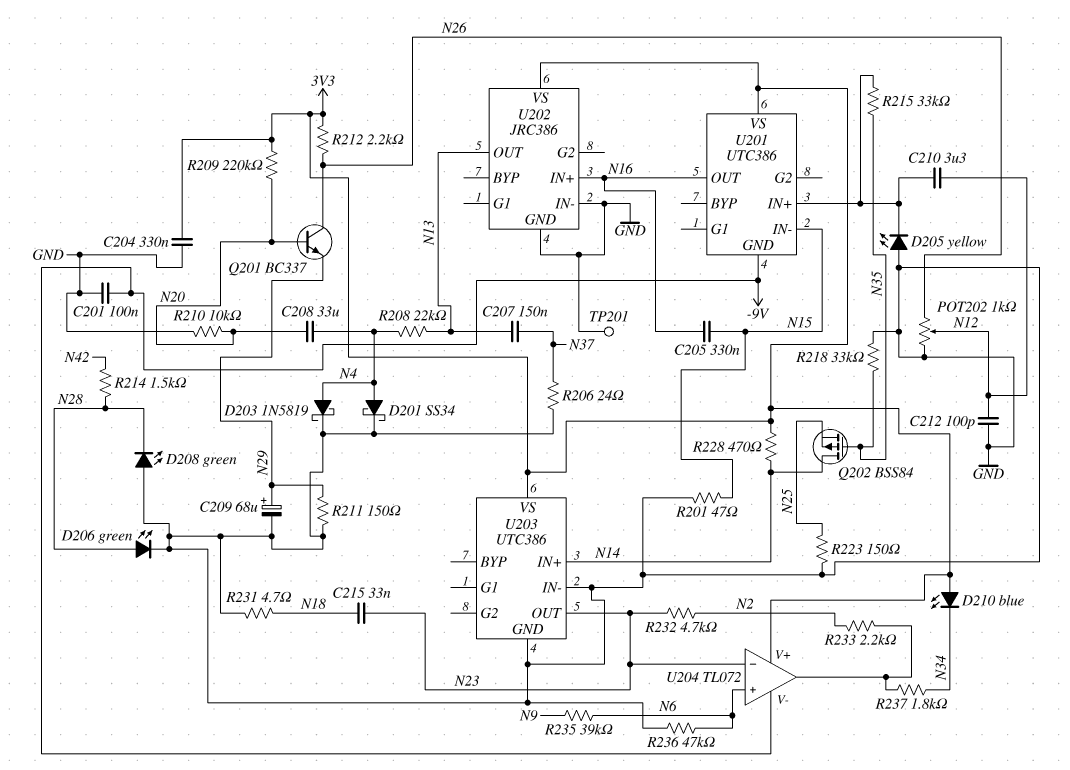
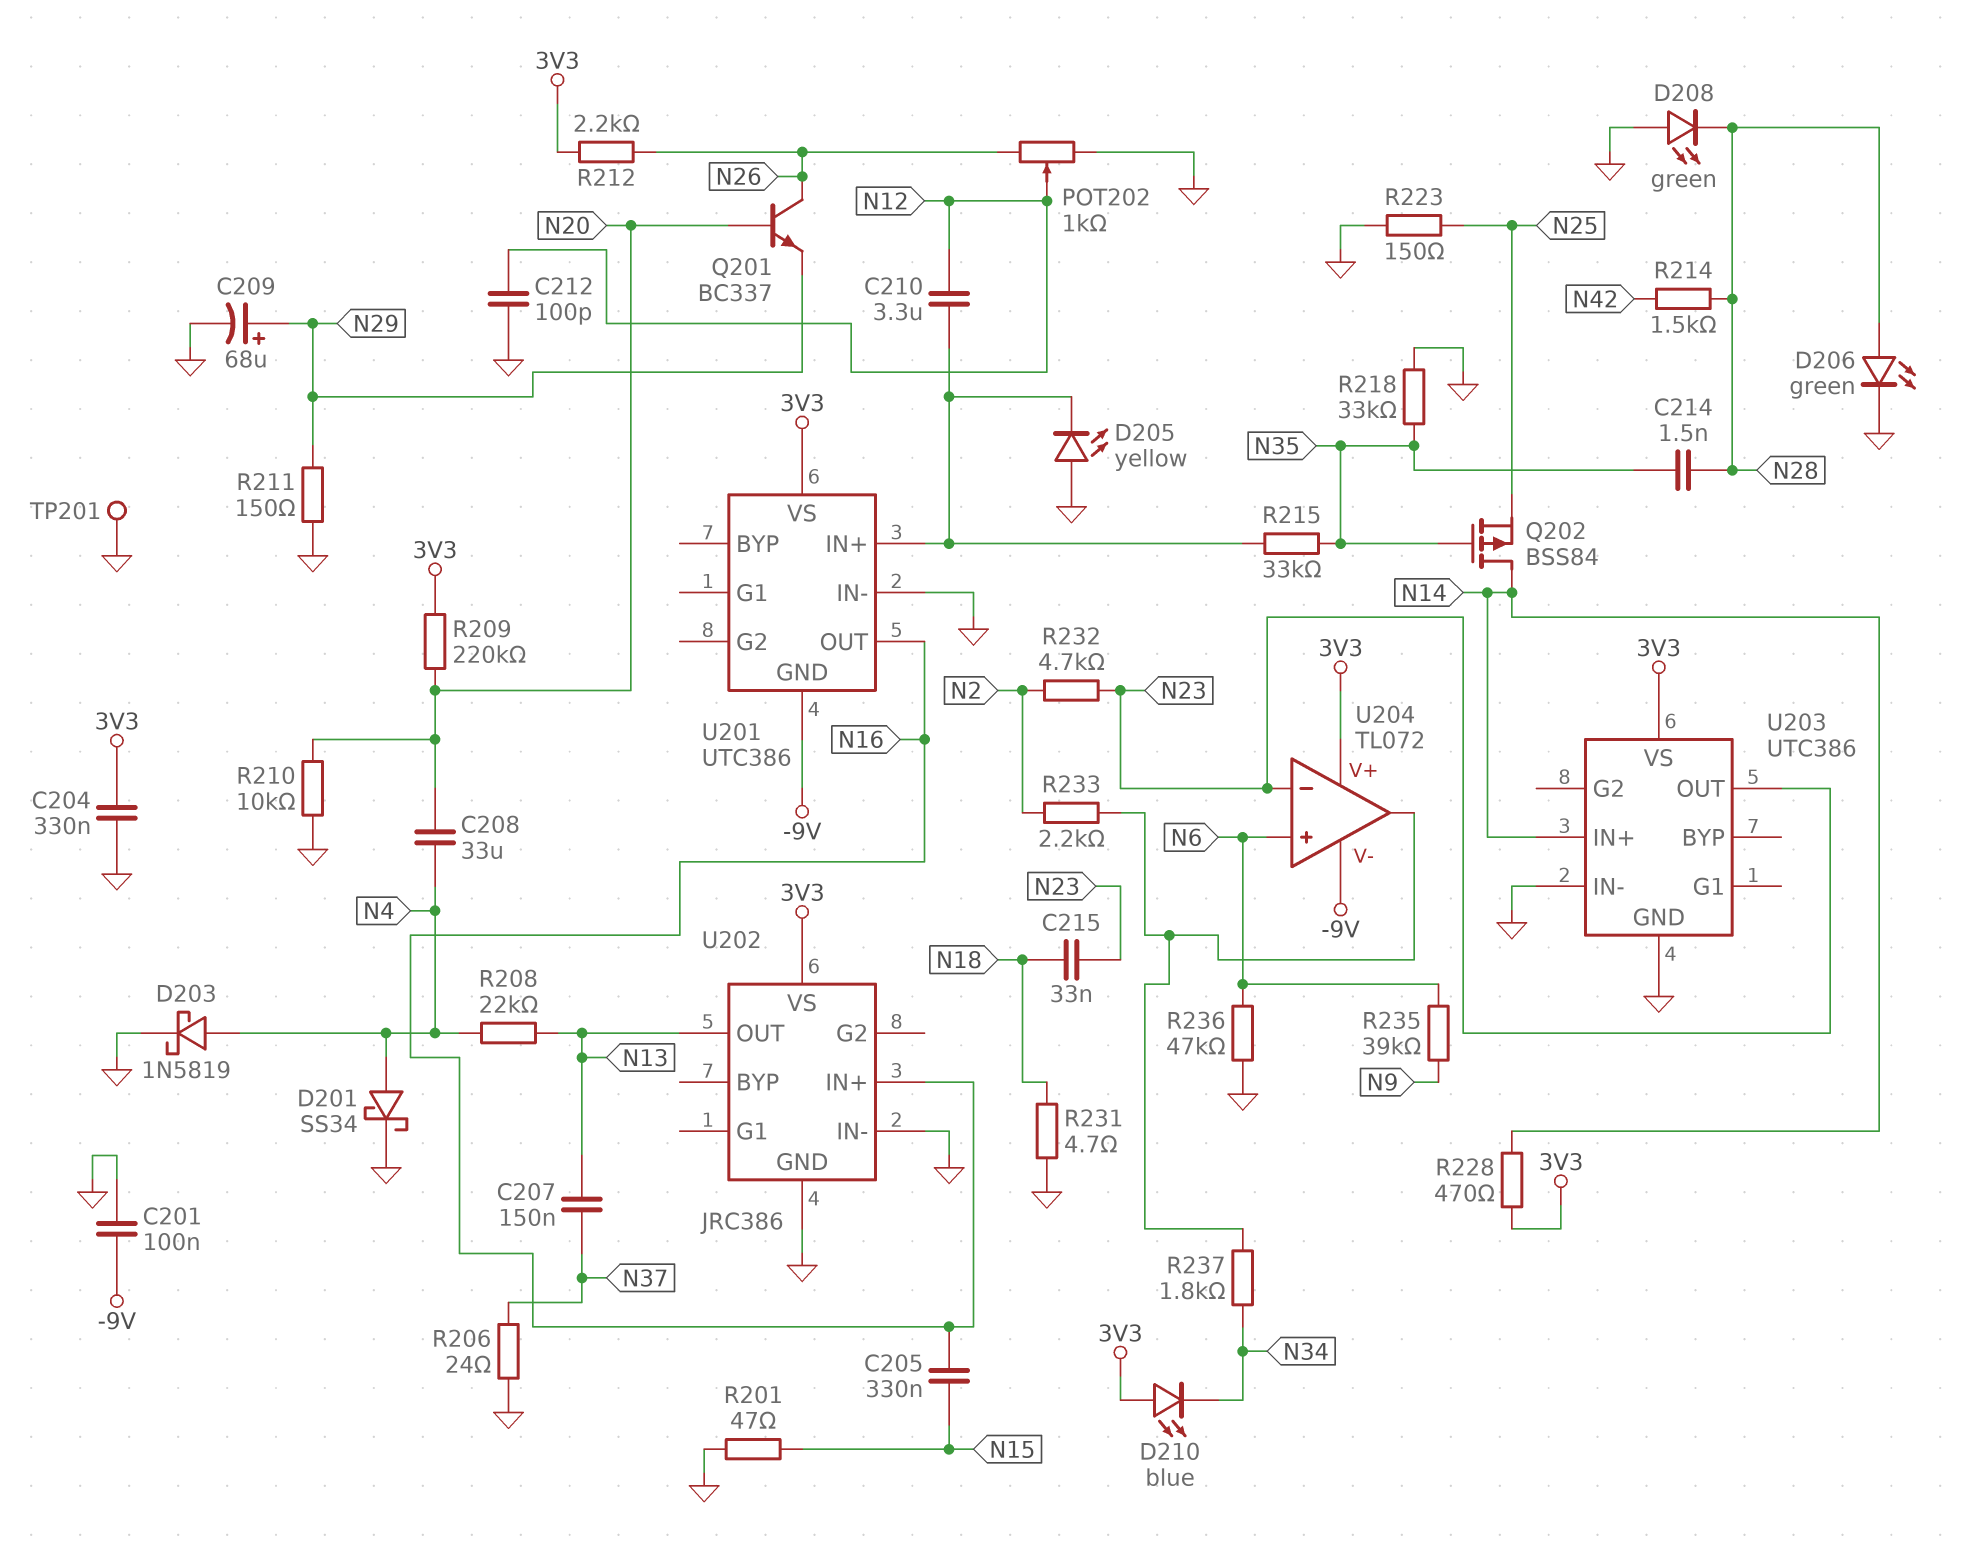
C214: none -> 1.5nF (N28, N35)
U201 pin IN-: N15 -> GND

